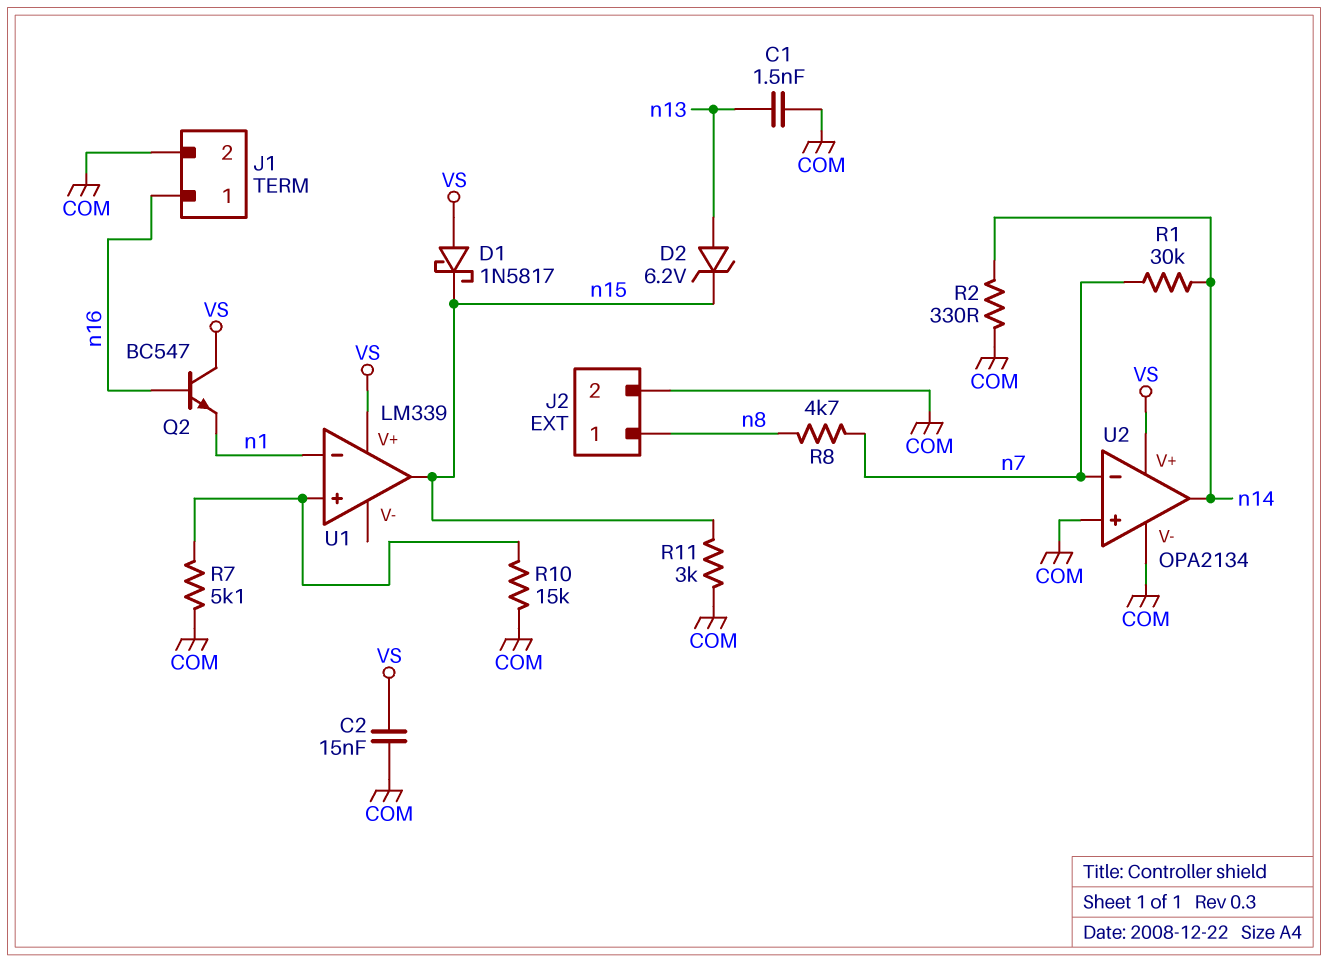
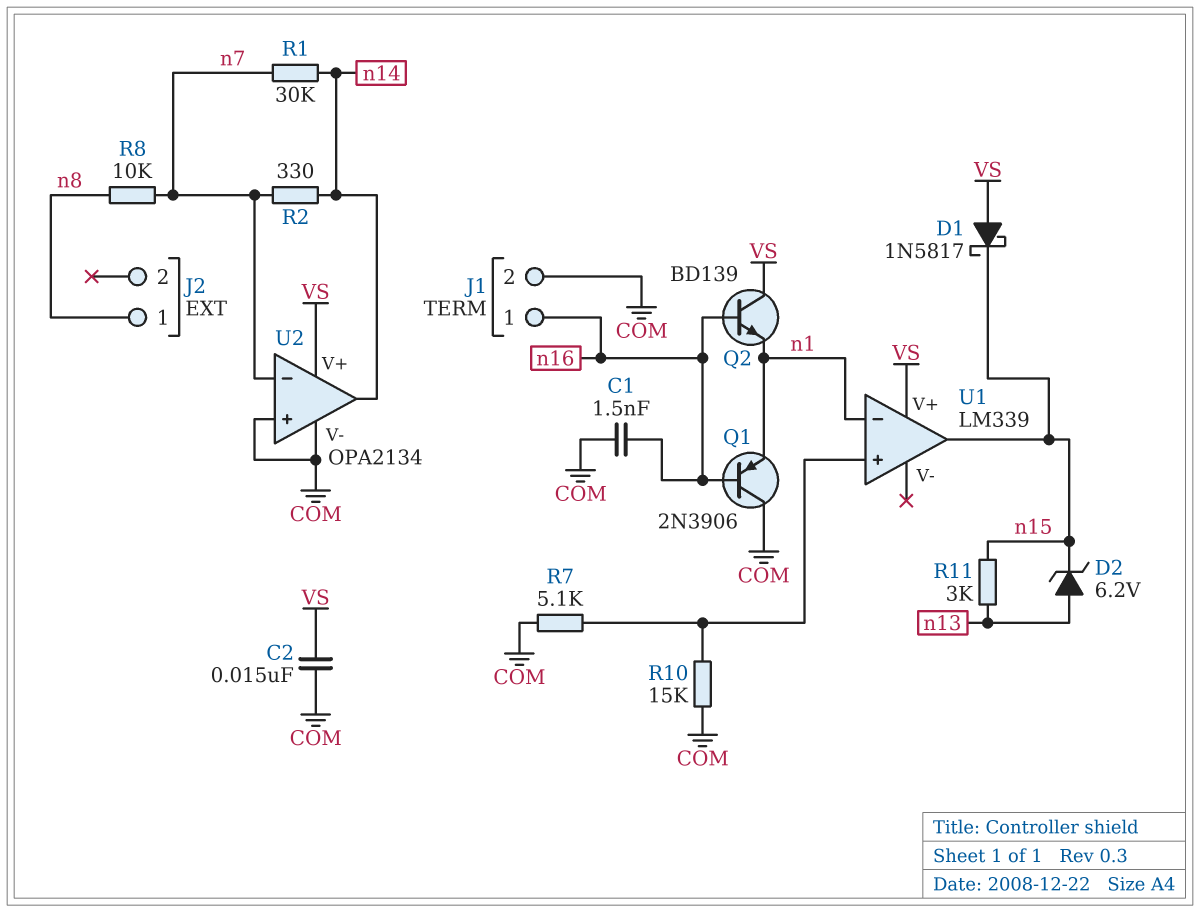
C1: 1.5nF (COM, n13) -> 1.5nF (COM, n16)
J2 pin 2: COM -> none
Q1: none -> PNP 2N3906 (B n16, C COM, E n1)
Q2: NPN BC547 (B n16, C VS, E n1) -> NPN BD139 (B n16, C VS, E n1)
R2: 330 (COM, n14) -> 330 (n7, n14)
R8: 4.7k (n7, n8) -> 10k (n7, n8)
R11: 3k (COM, n15) -> 3k (n13, n15)

